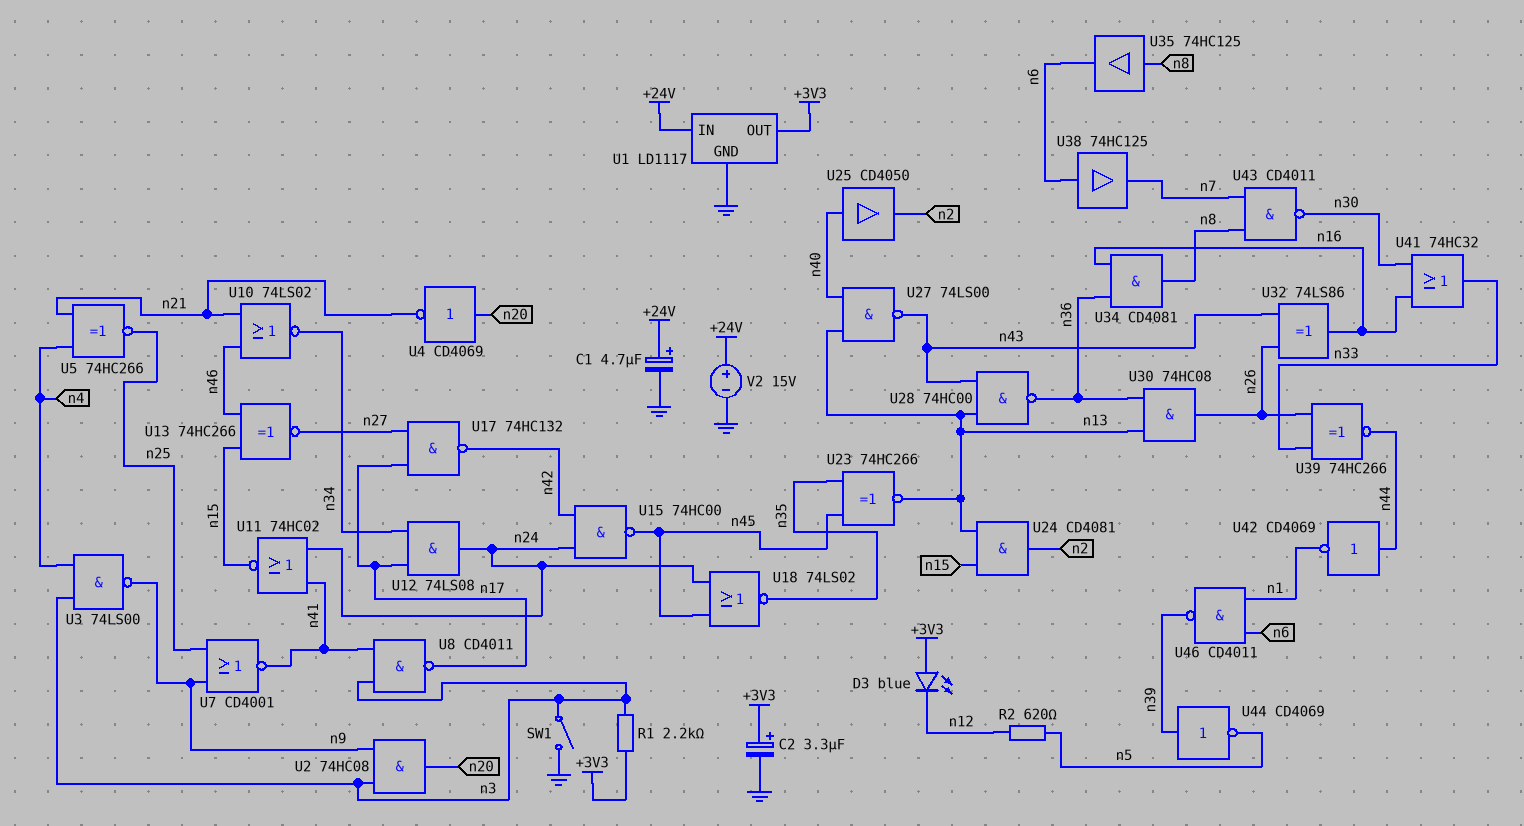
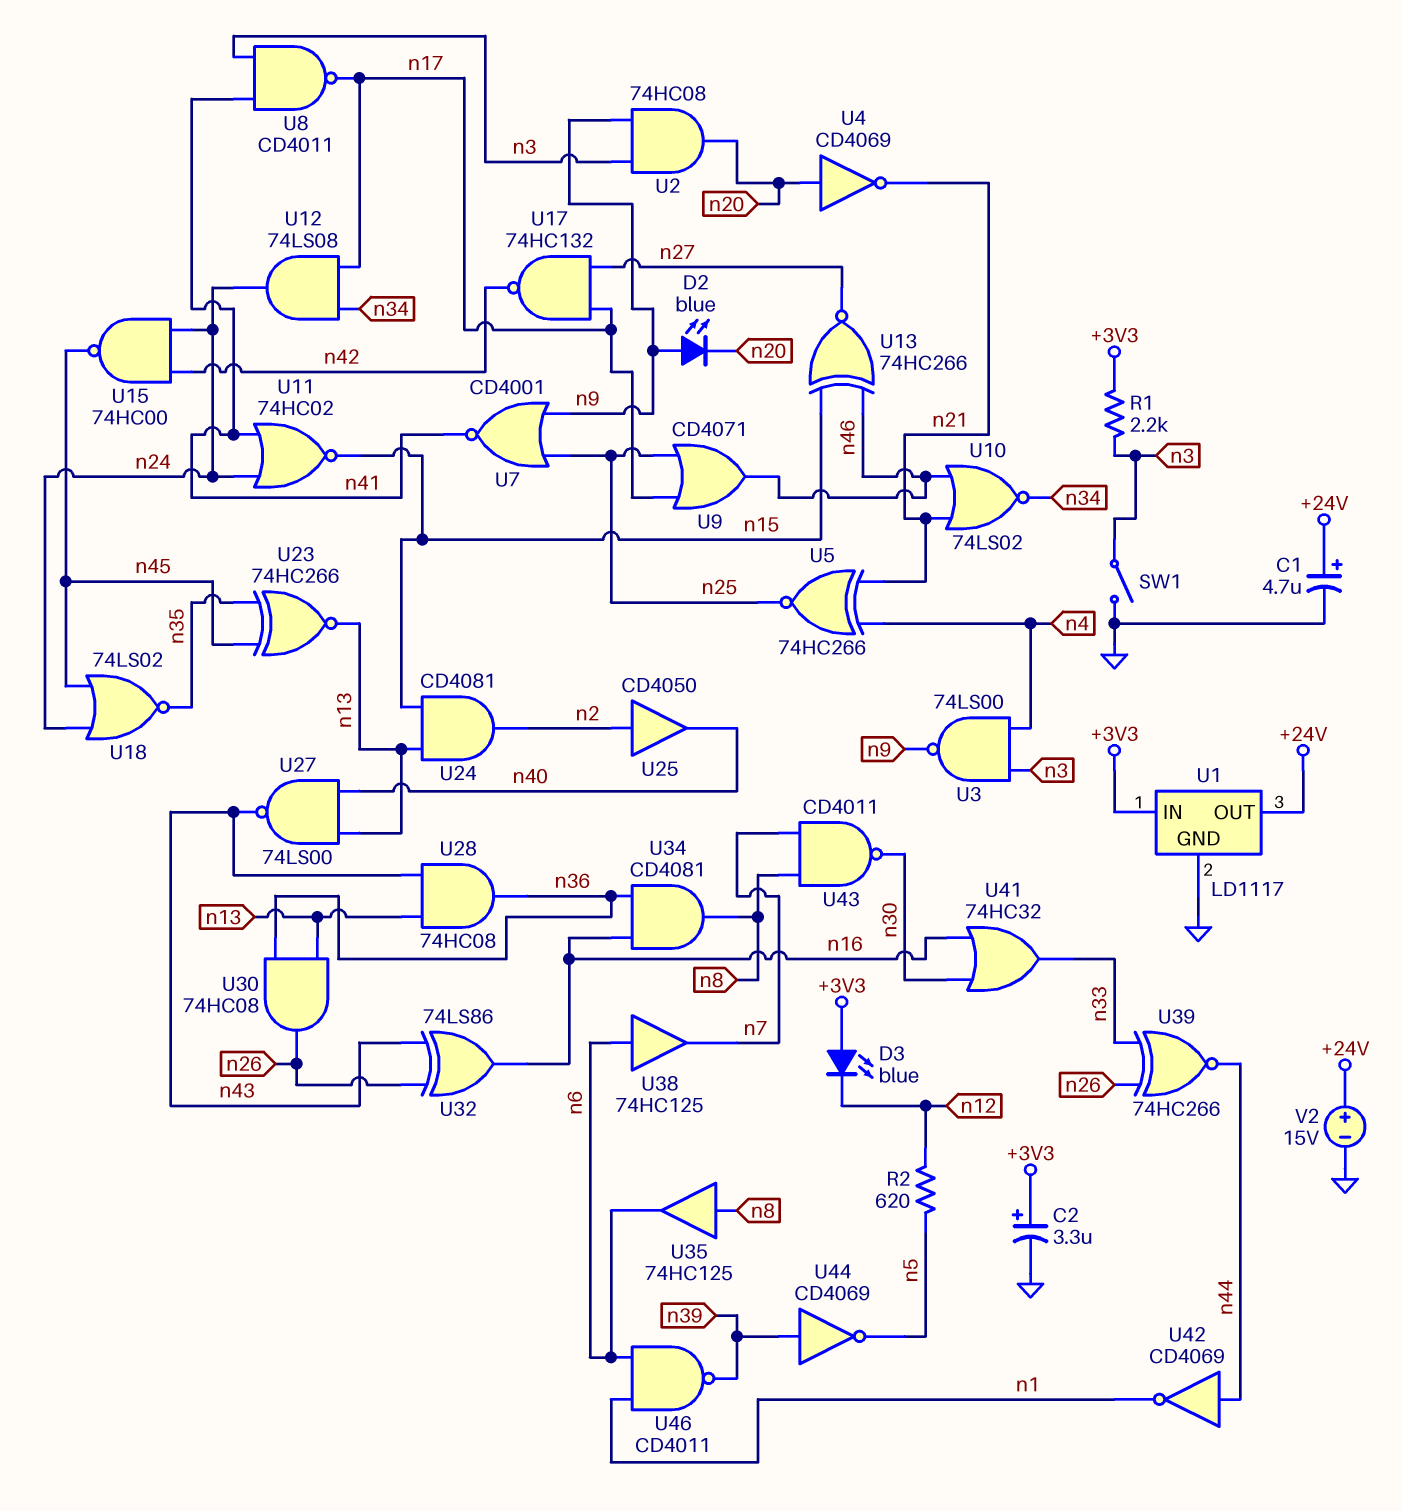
D2: none -> LED blue (A n9, K n20)
U1 pin IN: +24V -> +3V3
U1 pin OUT: +3V3 -> +24V
U9: none -> OR CD4071 (in n17, in n25, out n46)
U25: buffer CD4050 (in n40, out n2) -> buffer CD4050 (in n2, out n40)
U28: NAND 74HC00 (in n13, in n43, out n36) -> AND 74HC08 (in n13, in n43, out n36)

